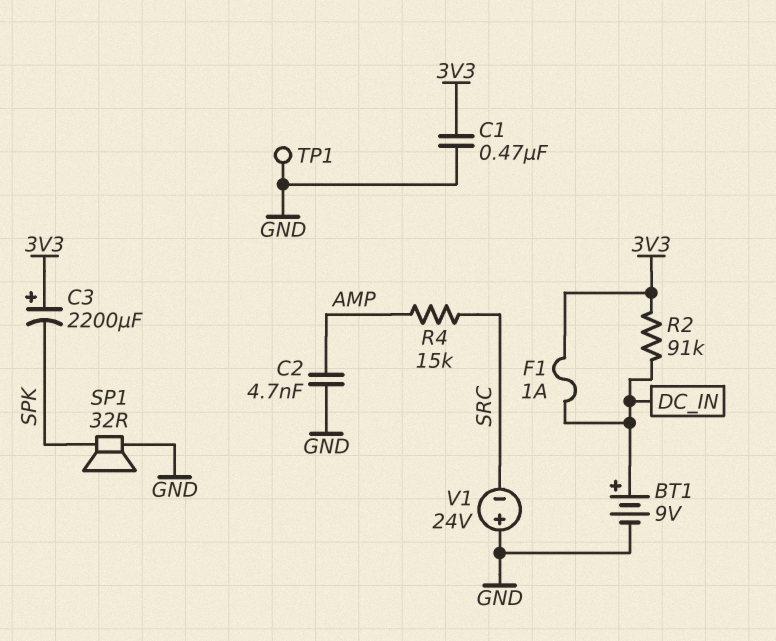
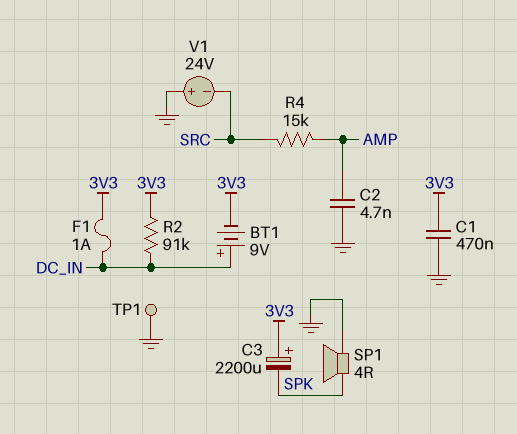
BT1: 9V (plus DC_IN, minus GND) -> 9V (plus DC_IN, minus 3V3)
SP1: speaker 32R (GND, SPK) -> speaker 4R (GND, SPK)

